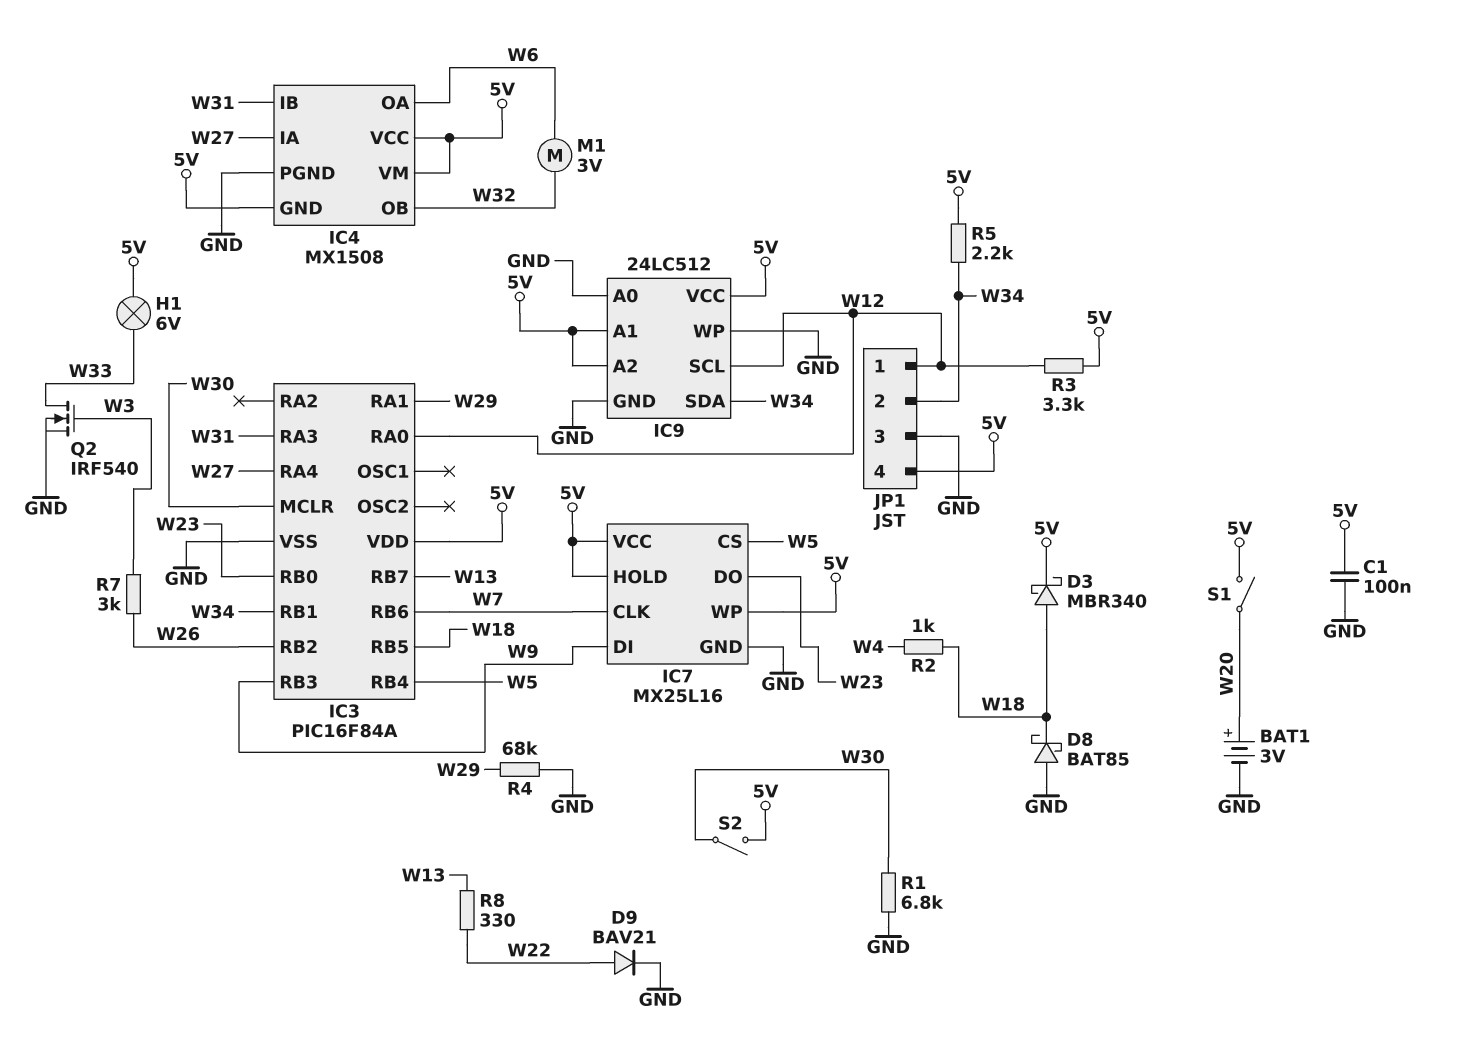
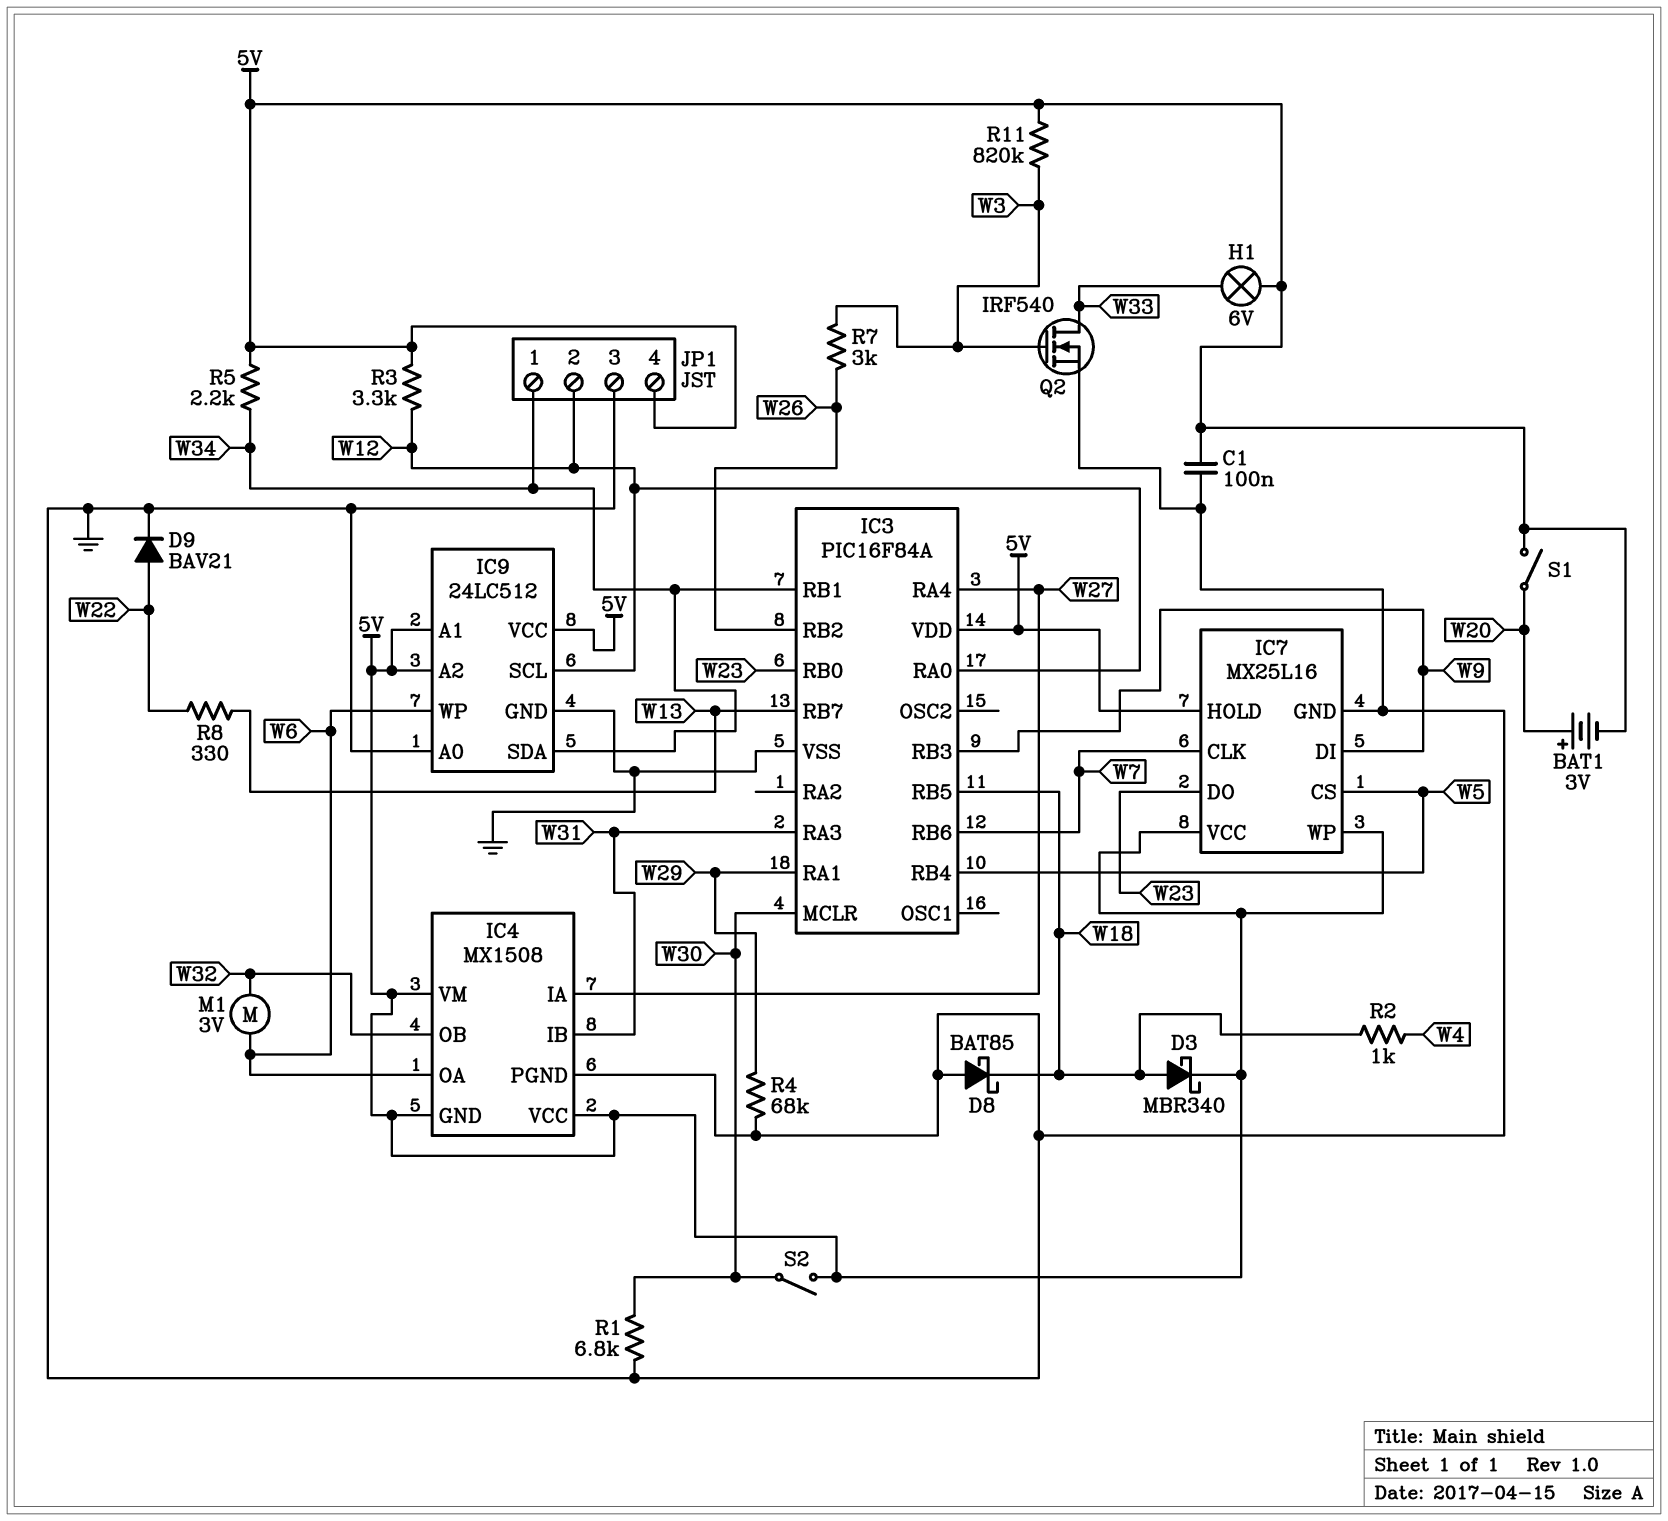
BAT1: 3V (plus W20, minus GND) -> 3V (plus W20, minus 5V)
IC9 pin WP: GND -> W6
JP1 pin 1: W12 -> W34
JP1 pin 2: W34 -> W12
R11: none -> 820k (5V, W3)

